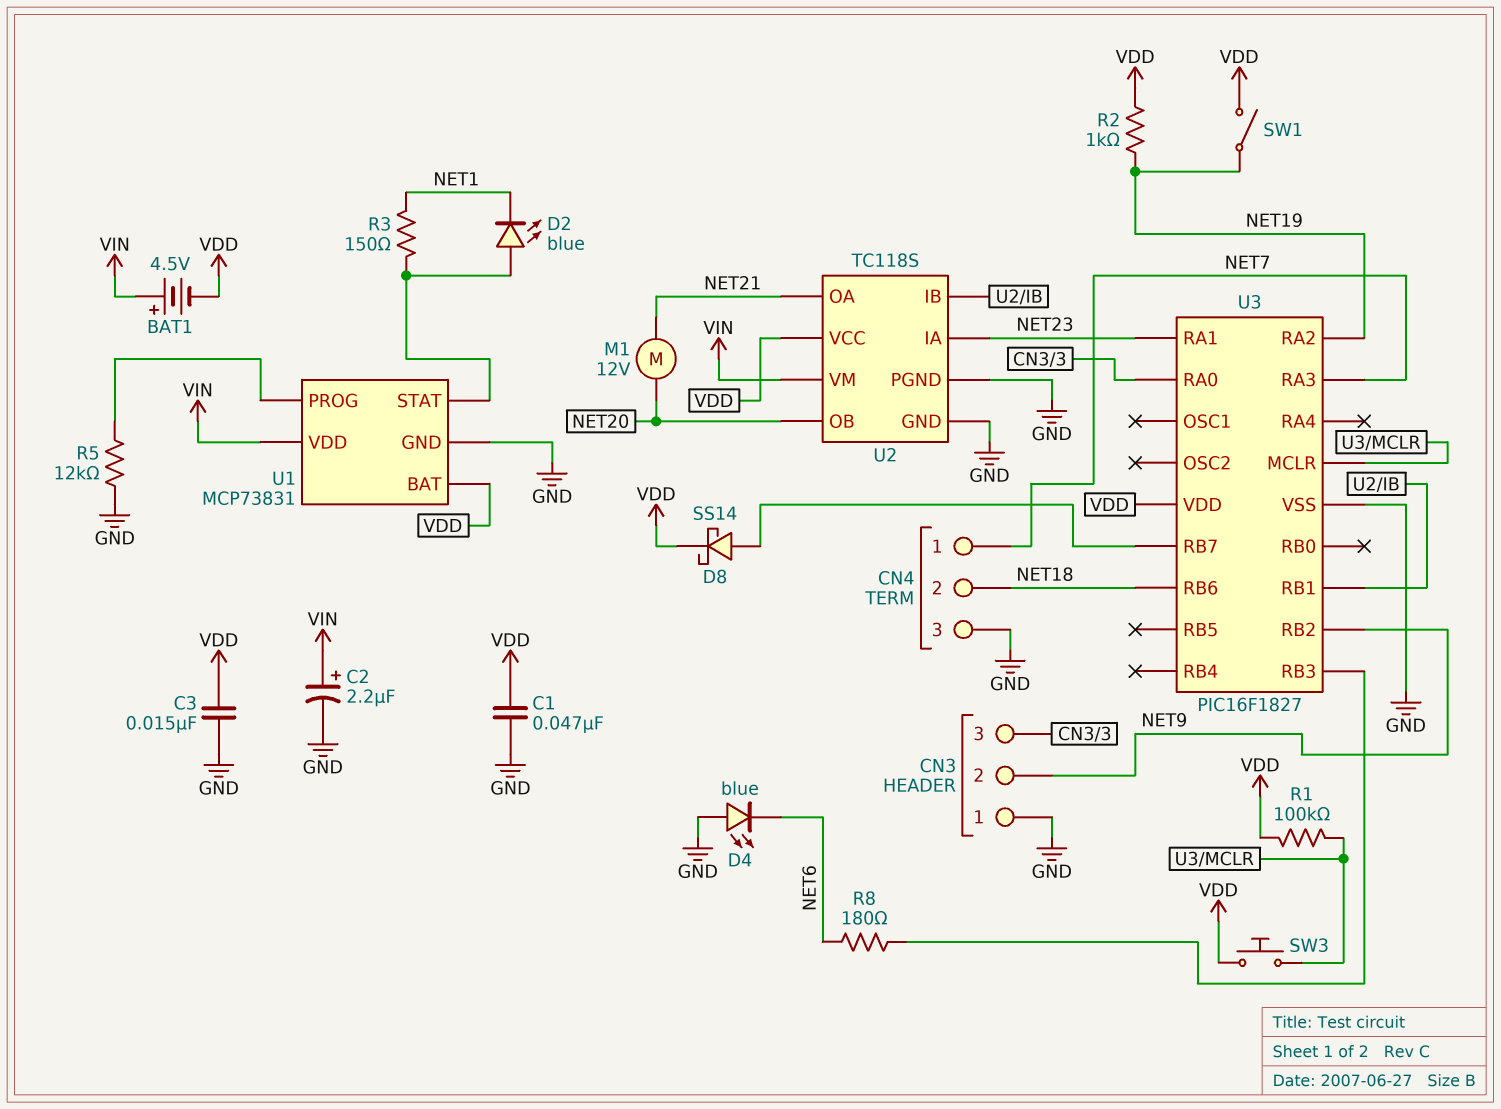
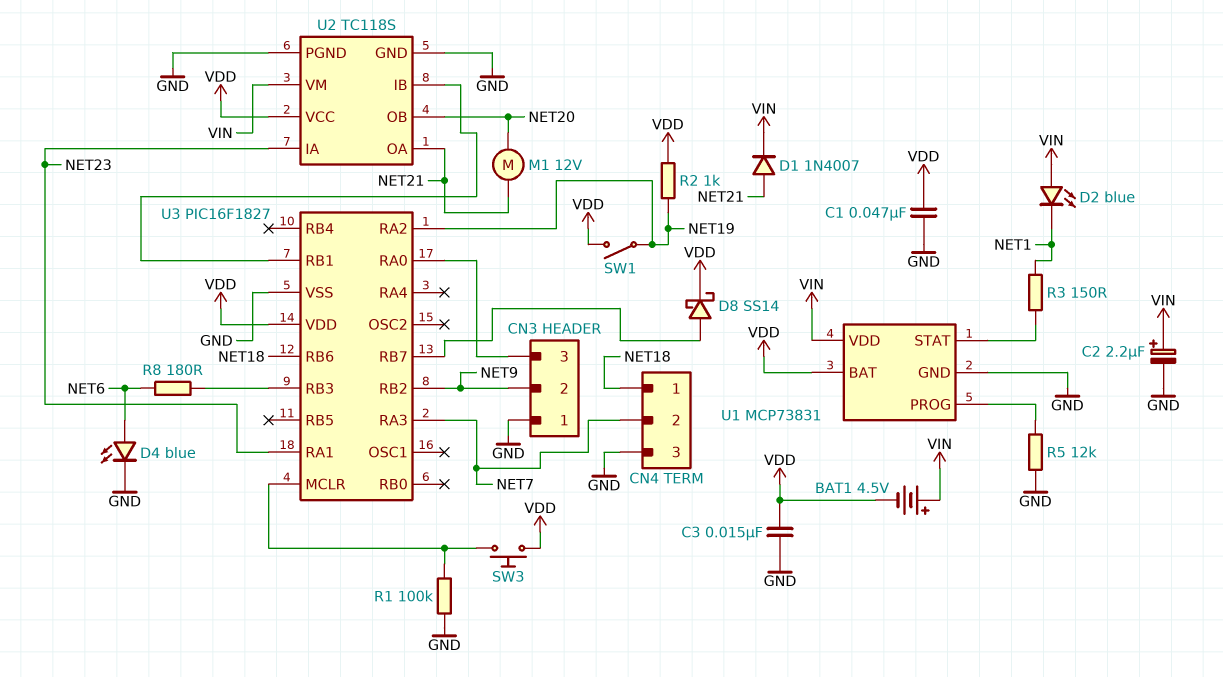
CN4 pin 1: NET7 -> NET18
CN4 pin 2: NET18 -> NET7
D1: none -> diode 1N4007 (A NET21, K VIN)
D2: LED blue (A U1/STAT, K NET1) -> LED blue (A VIN, K NET1)
D4: LED blue (A GND, K NET6) -> LED blue (A NET6, K GND)
R1: 100k (U3/MCLR, VDD) -> 100k (GND, U3/MCLR)

